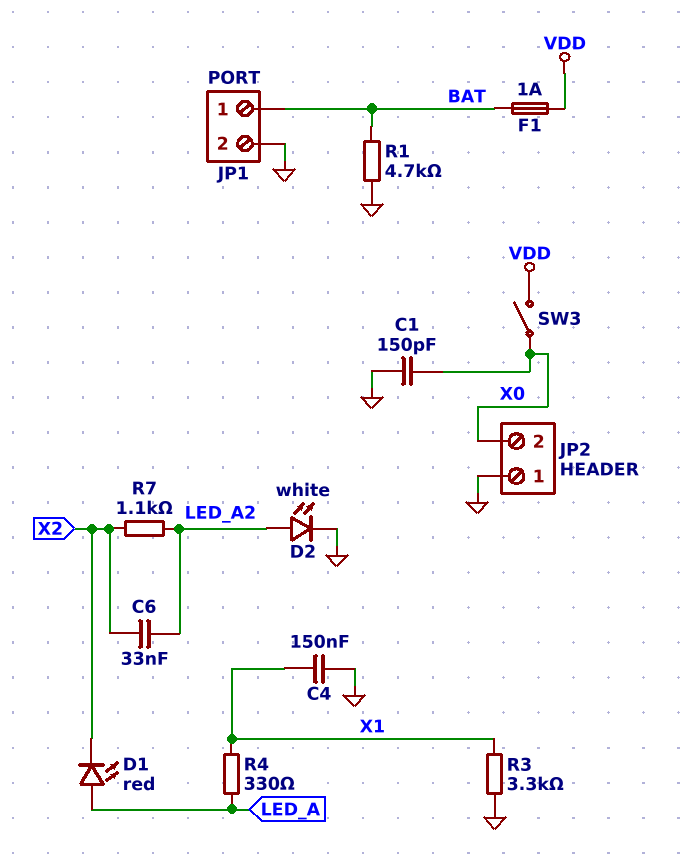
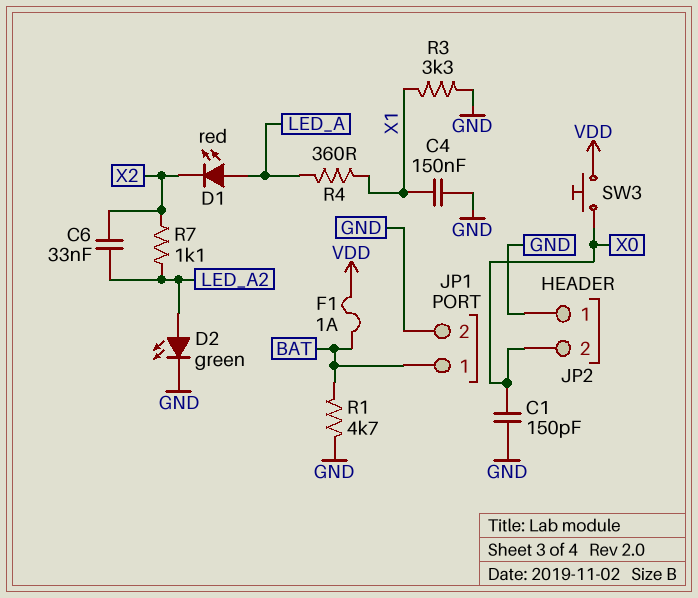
D2: LED white (A LED_A2, K GND) -> LED green (A LED_A2, K GND)
R4: 330 (LED_A, X1) -> 360 (LED_A, X1)
SW3: switch (VDD, X0) -> button (VDD, X0)

